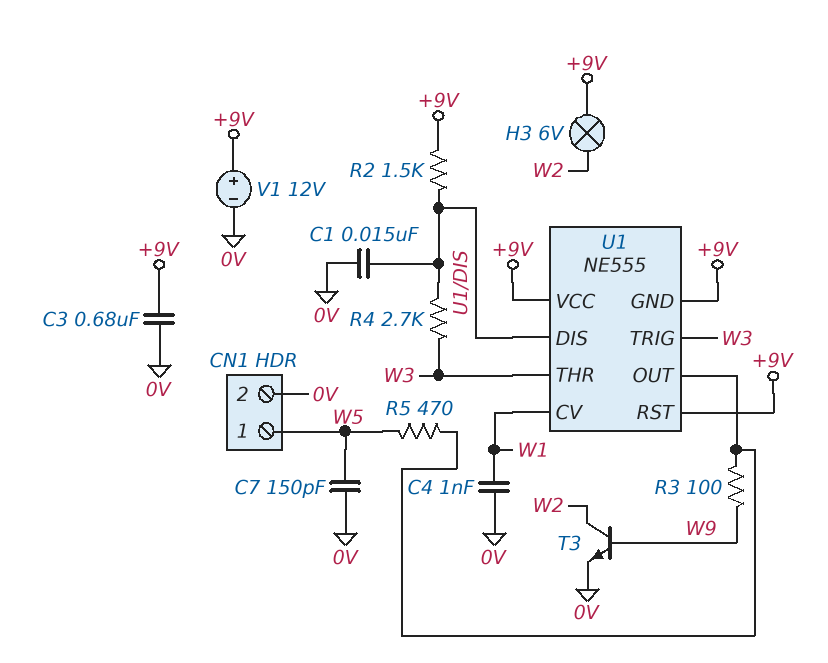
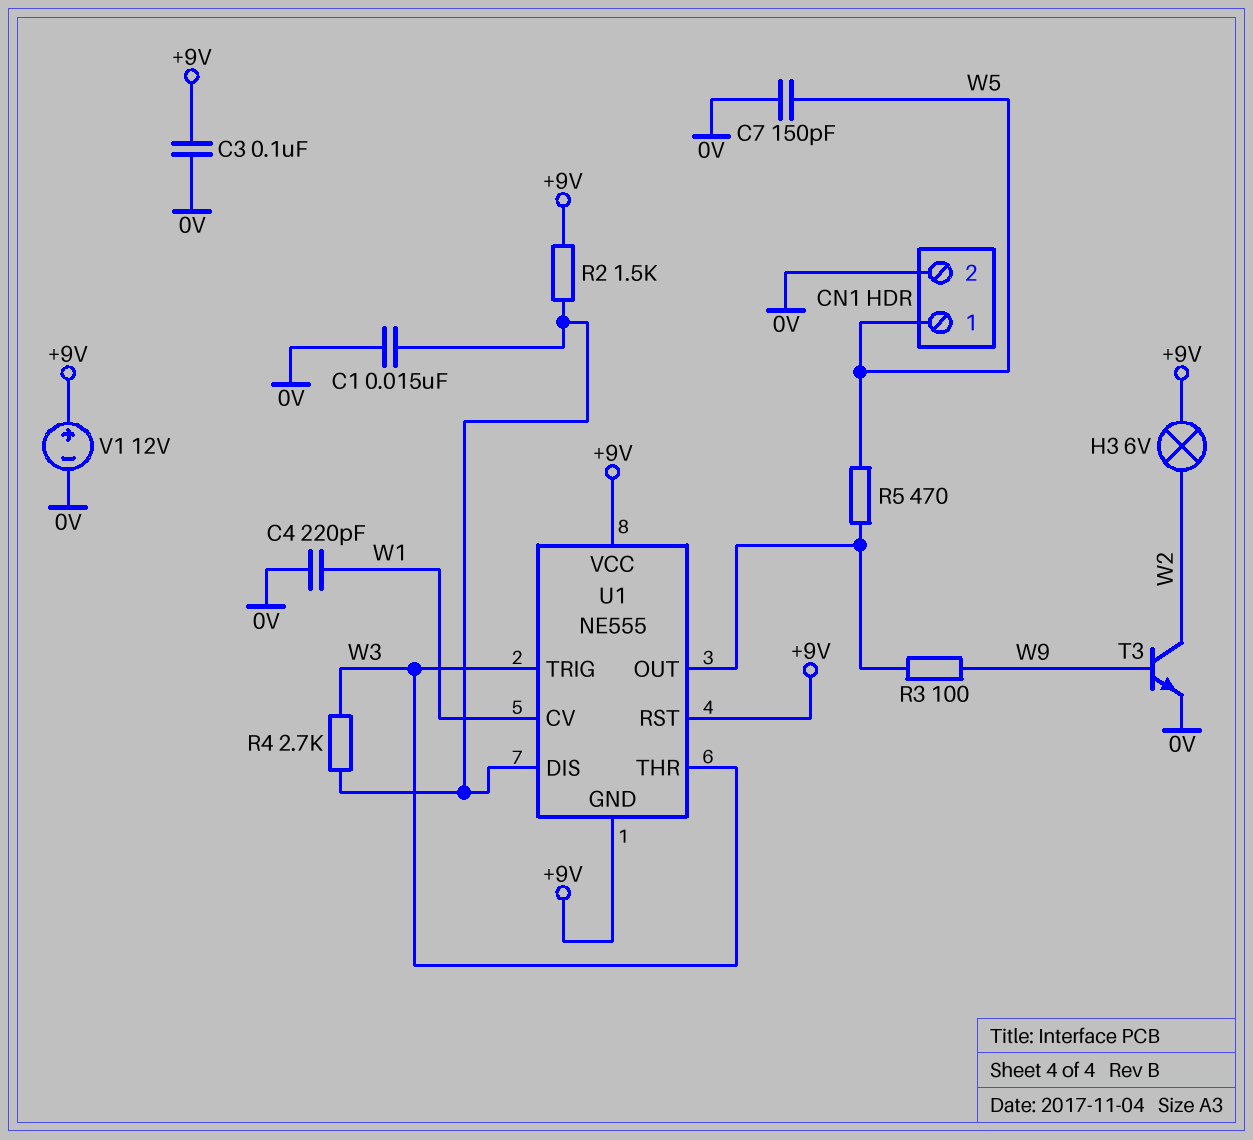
C3: 680nF (+9V, 0V) -> 100nF (+9V, 0V)
C4: 1nF (0V, W1) -> 220pF (0V, W1)

